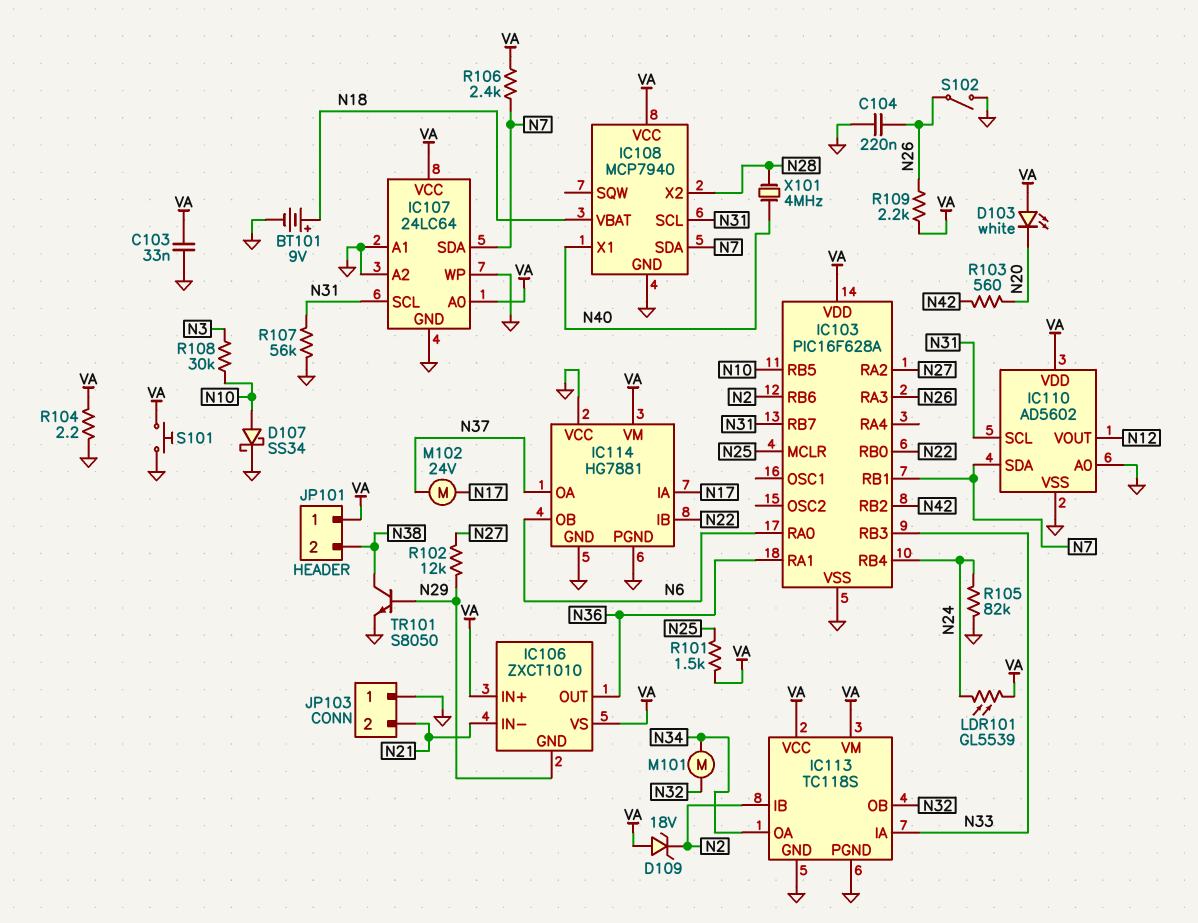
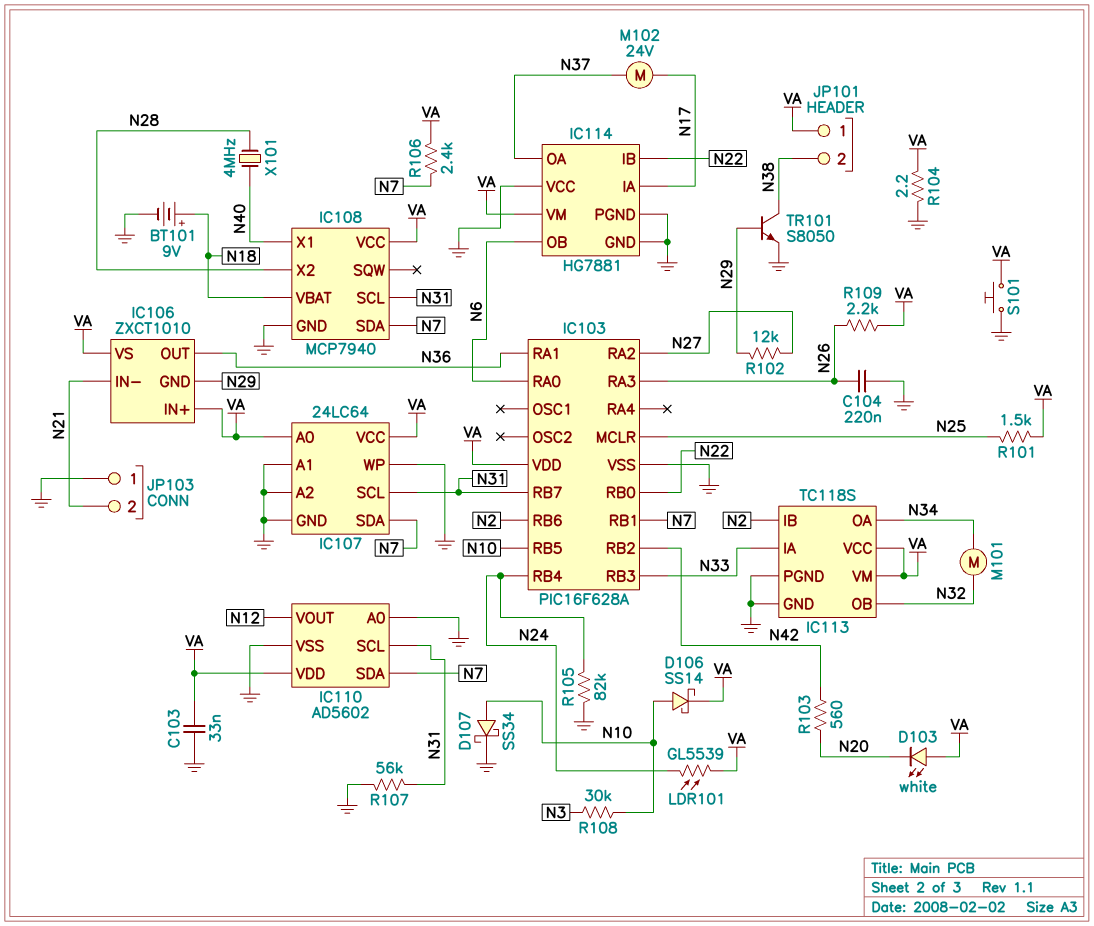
D106: none -> schottky SS14 (A N10, K VA)
D109: zener 18V (A VA, K N2) -> none
S102: switch (GND, N26) -> none

